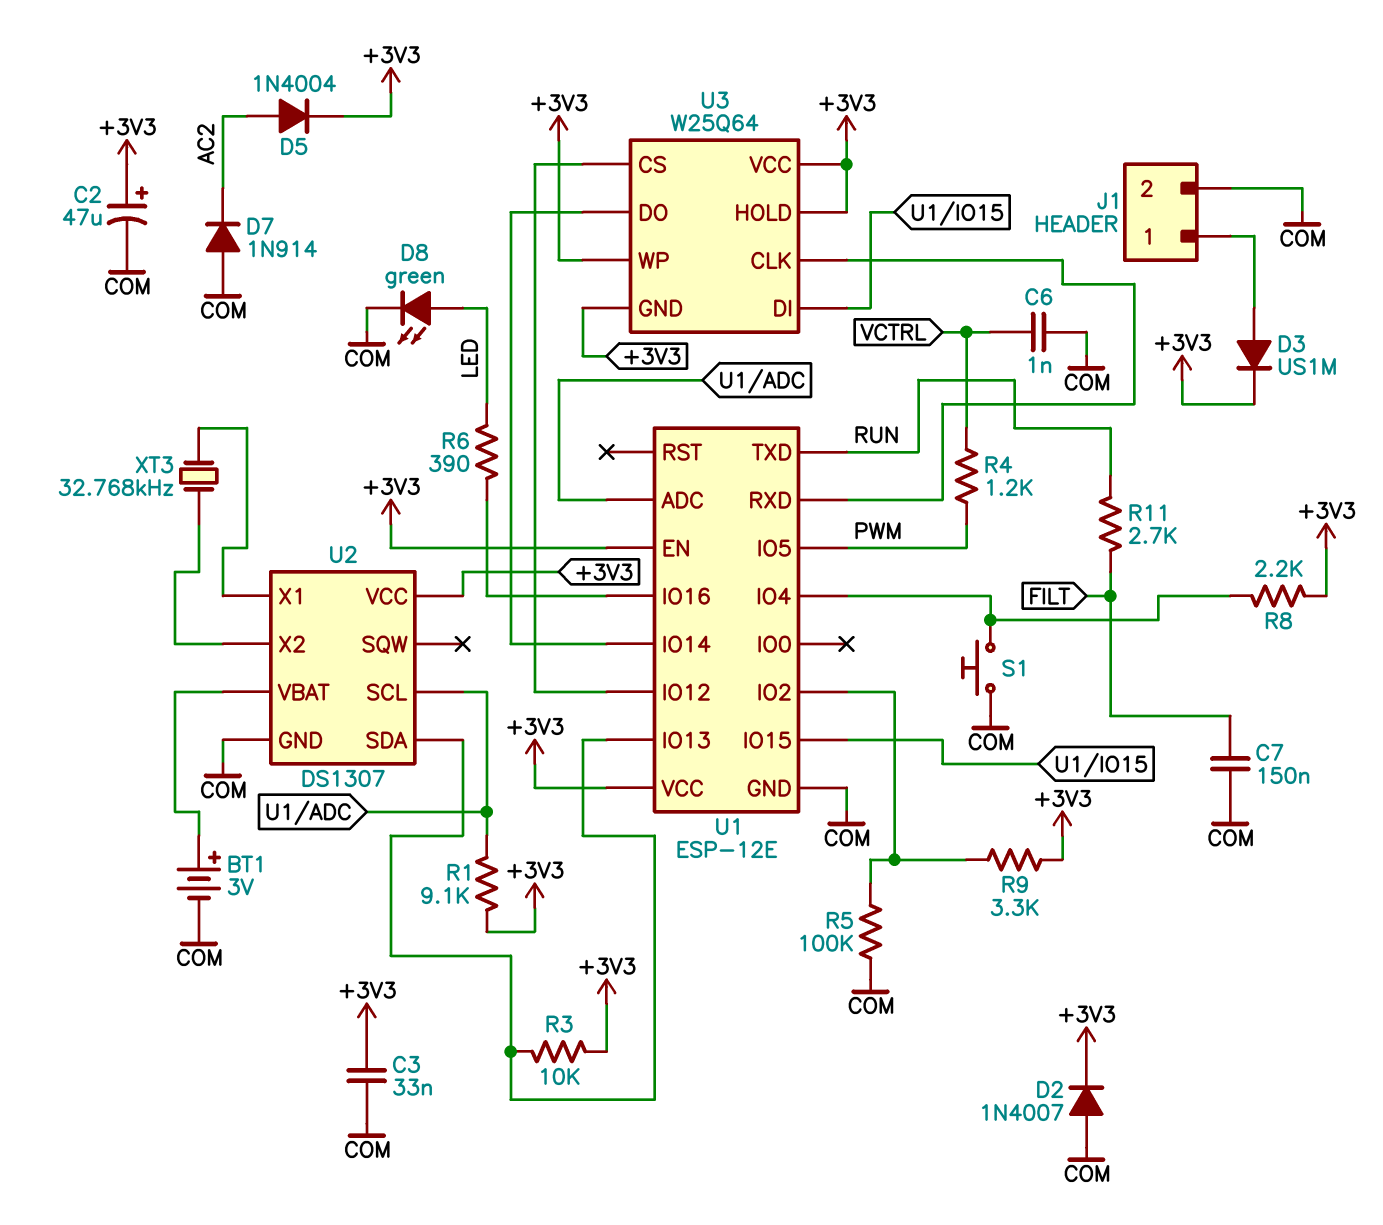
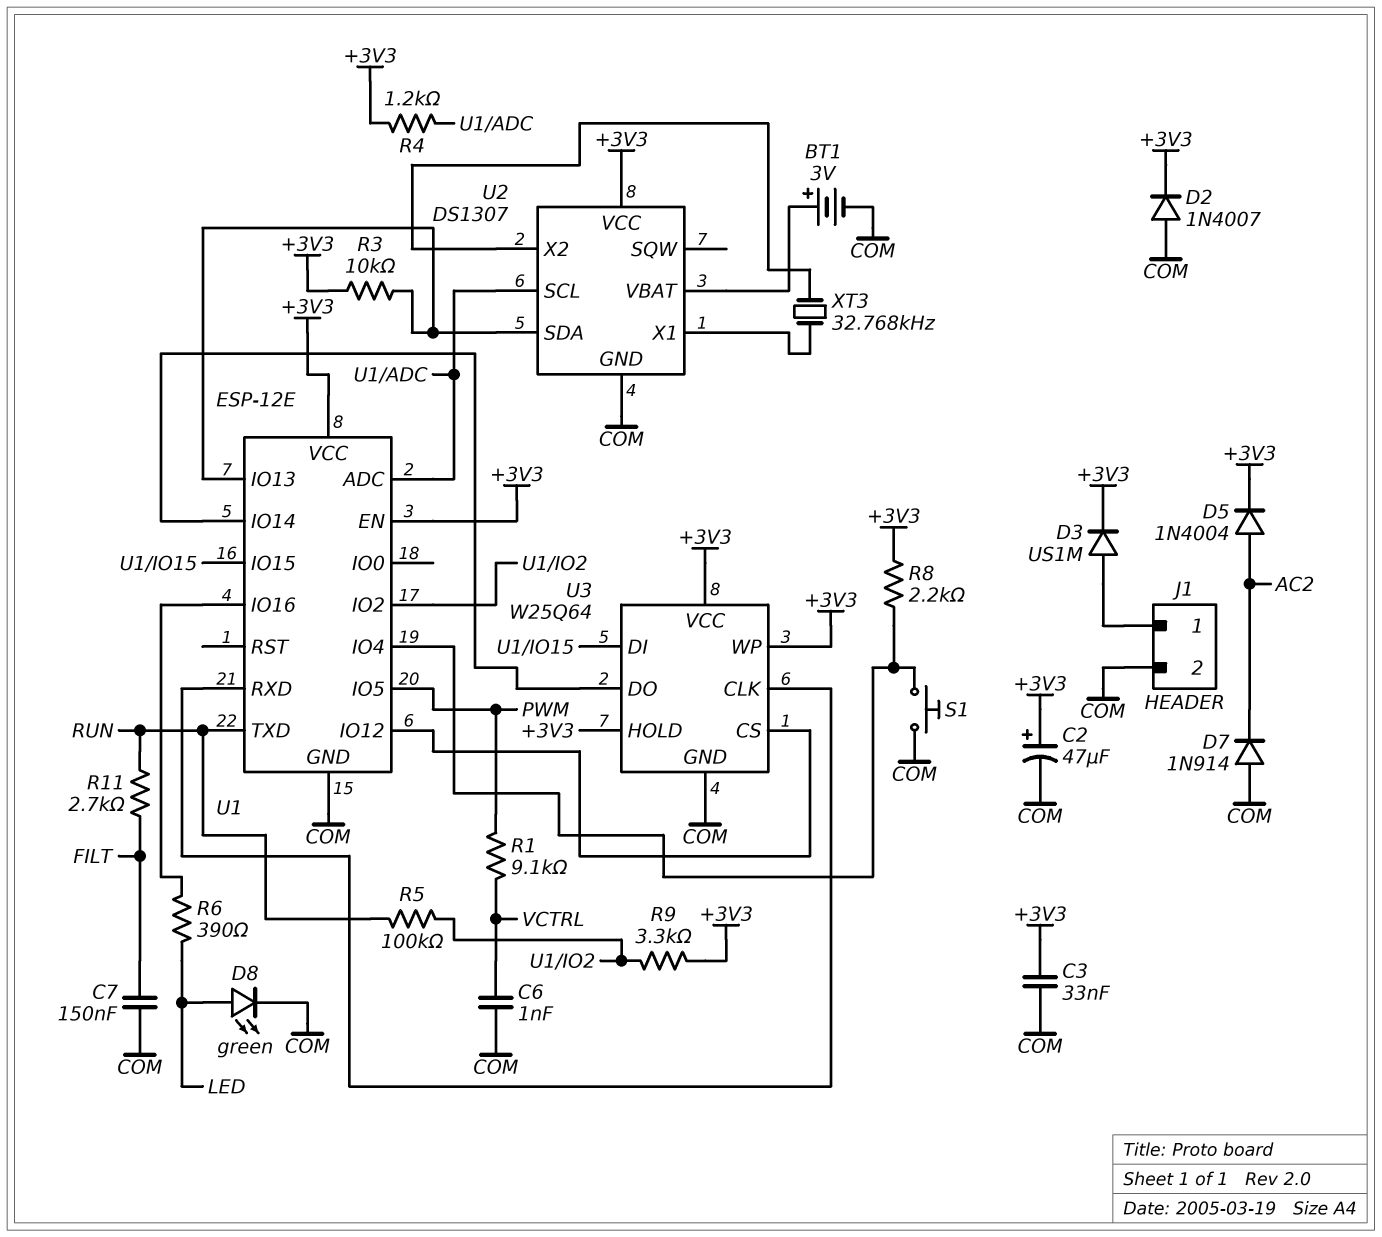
R1: 9.1k (+3V3, U1/ADC) -> 9.1k (PWM, VCTRL)
R4: 1.2k (PWM, VCTRL) -> 1.2k (+3V3, U1/ADC)
R5: 100k (COM, U1/IO2) -> 100k (RUN, U1/IO2)
U3 pin GND: +3V3 -> COM

